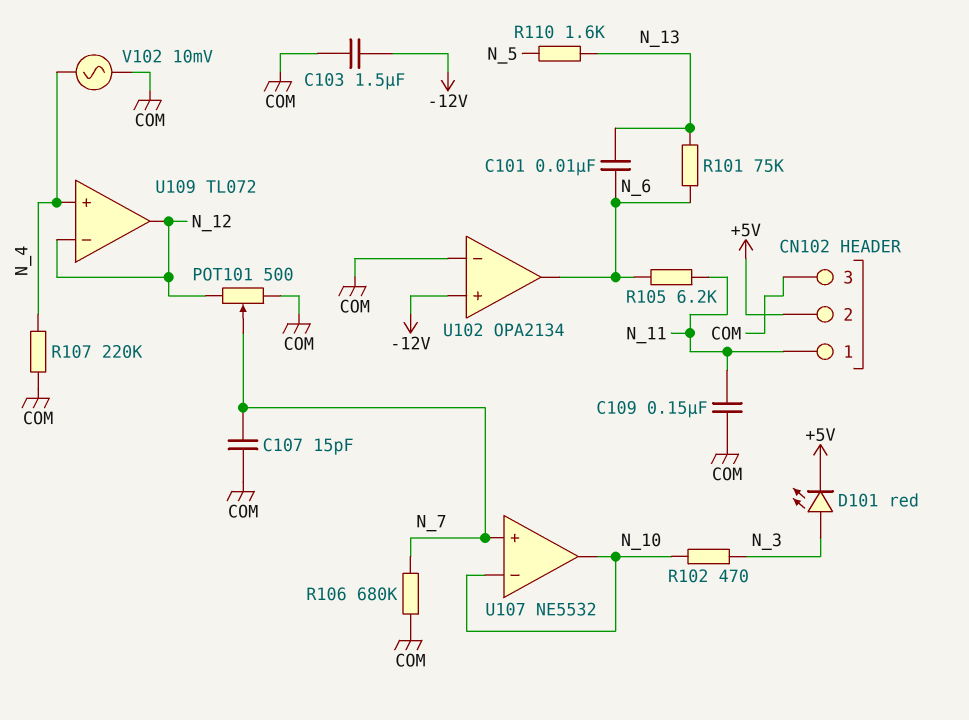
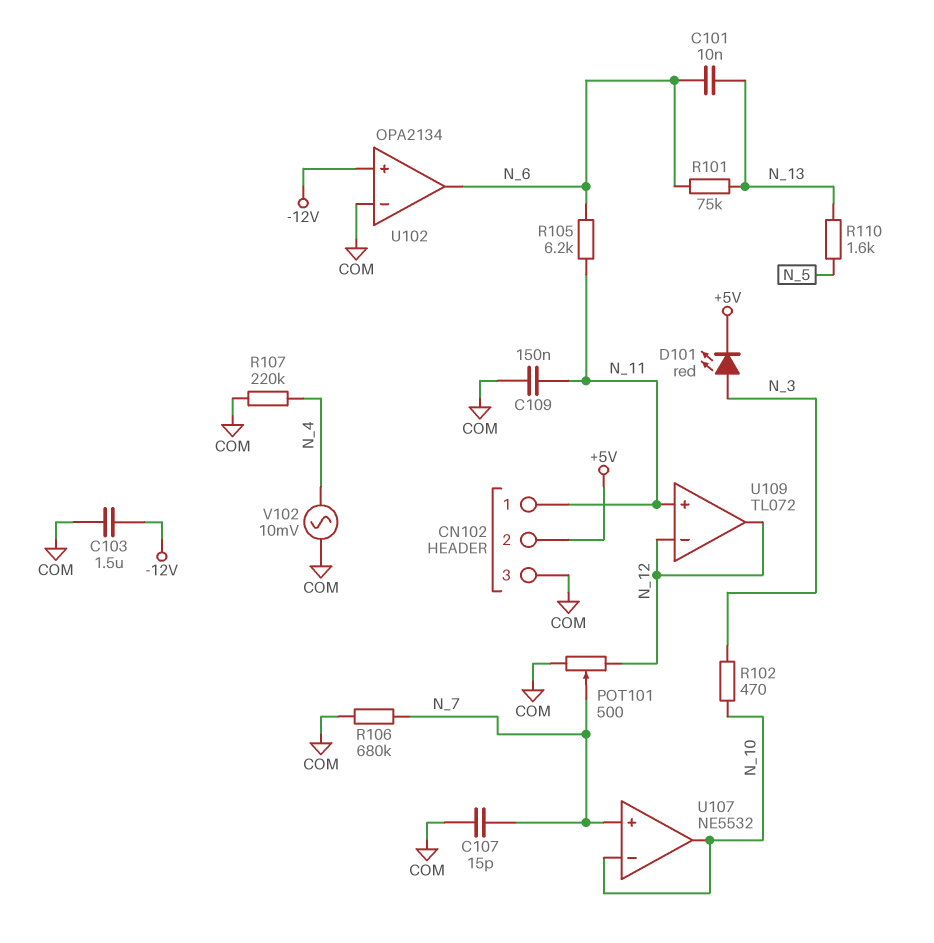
U109 pin in+: N_4 -> N_11

